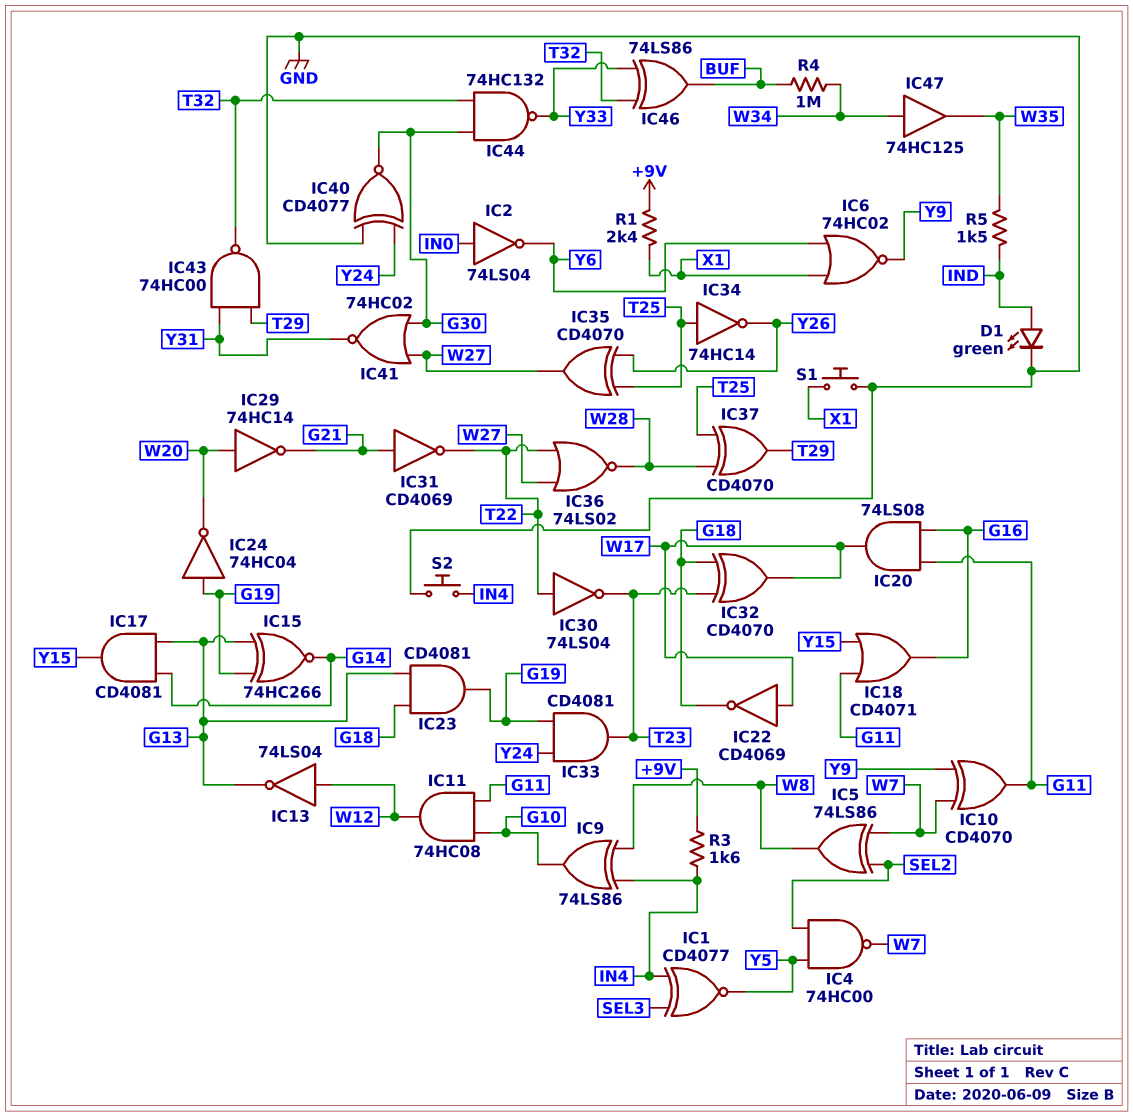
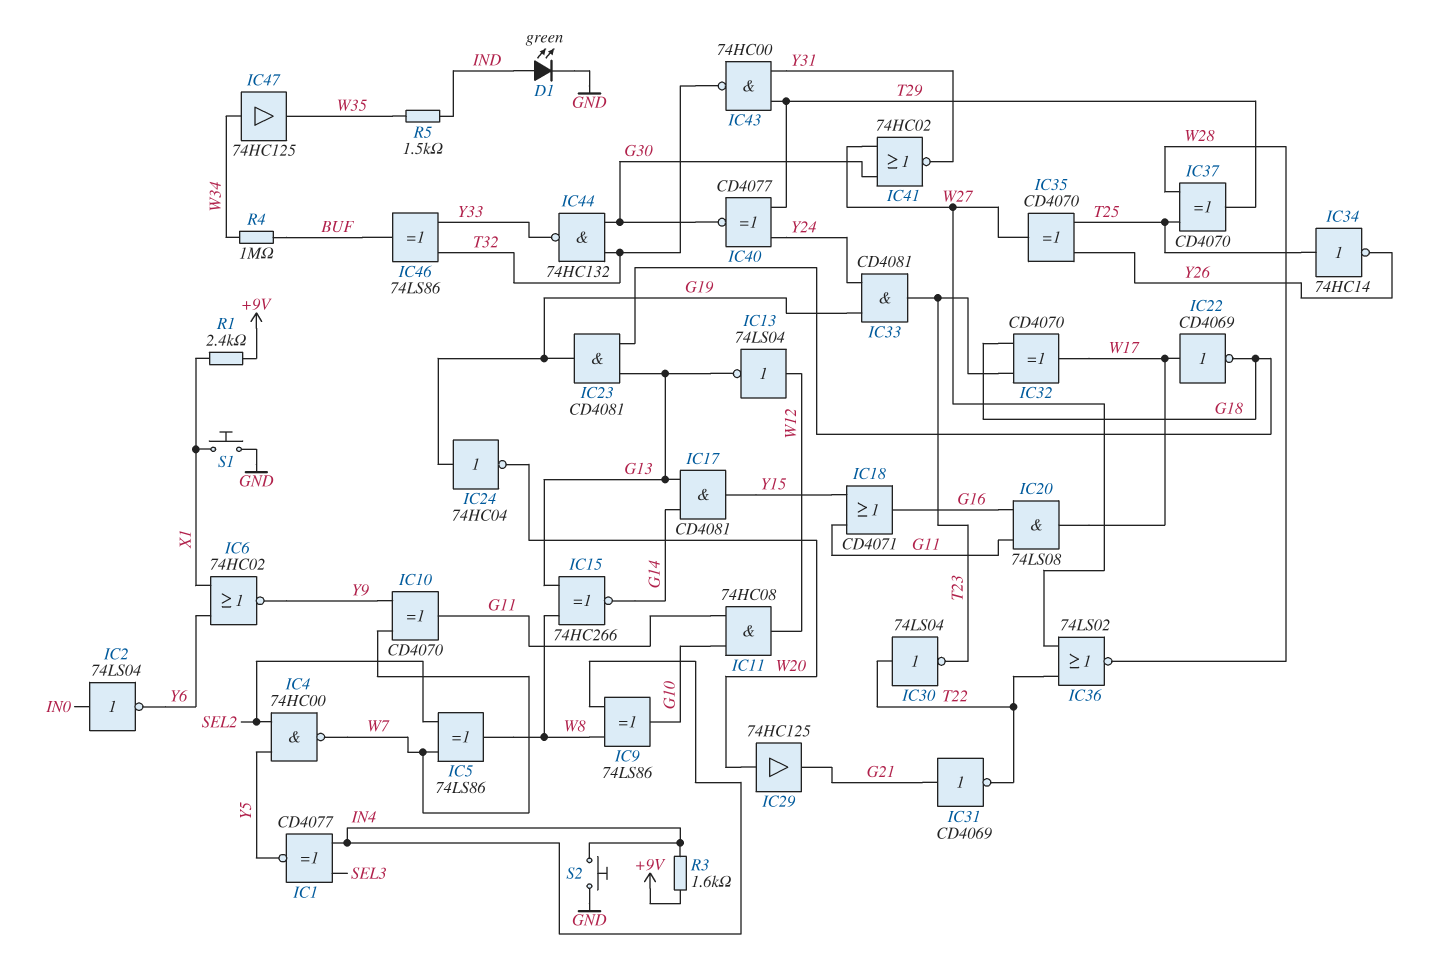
IC15: XNOR 74HC266 (in G13, in G19, out G14) -> XNOR 74HC266 (in G13, in W8, out G14)
IC29: NOT 74HC14 (in W20, out G21) -> buffer 74HC125 (in W20, out G21)
IC40: XNOR CD4077 (in GND, in Y24, out G30) -> XNOR CD4077 (in T29, in Y24, out G30)

